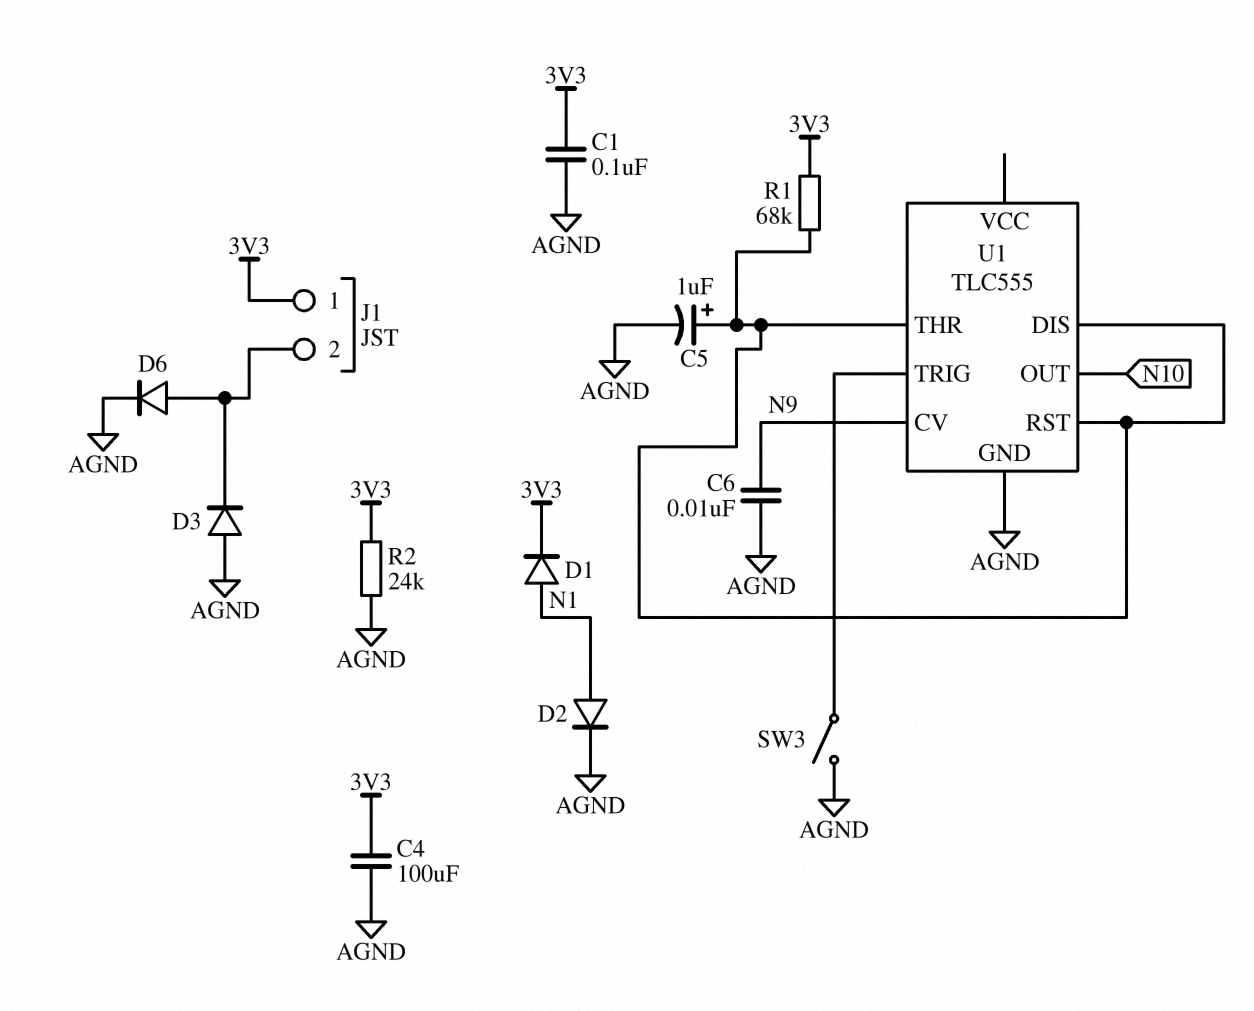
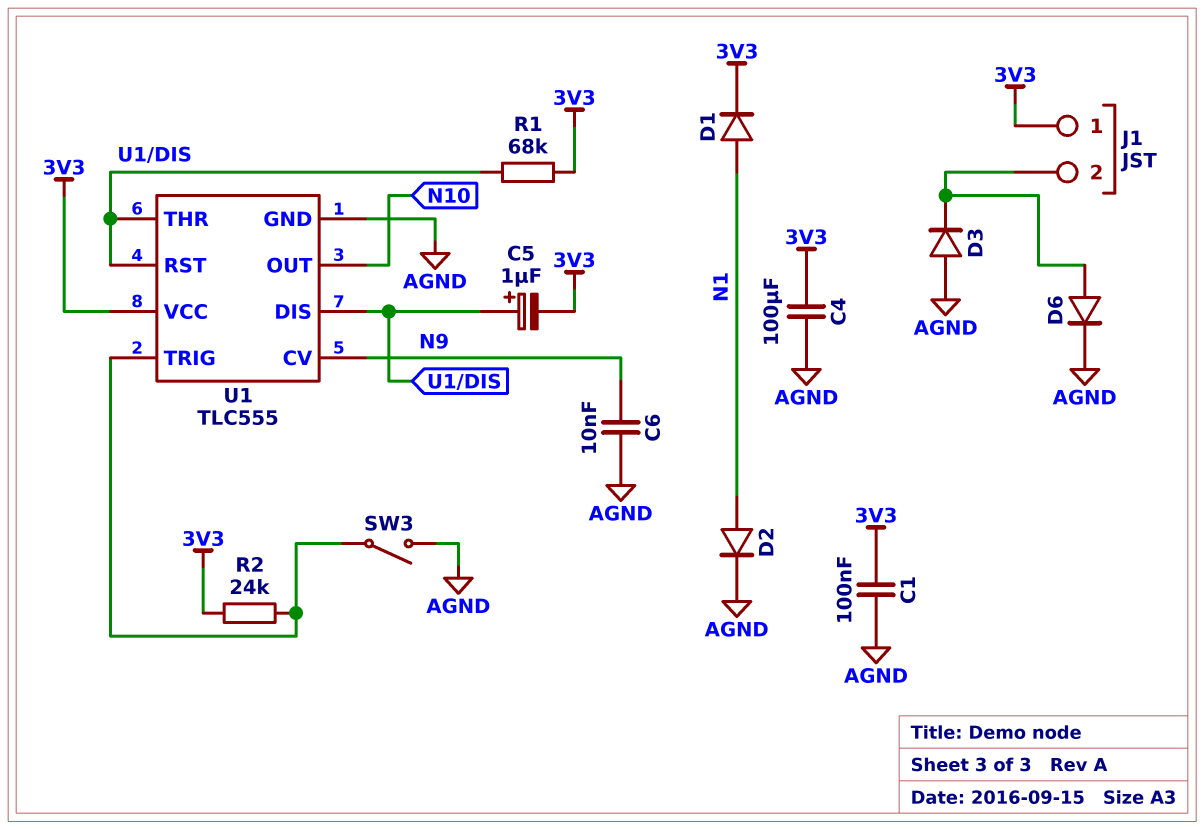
C5: 1uF (plus U1/DIS, minus AGND) -> 1uF (plus U1/DIS, minus 3V3)
R2: 24k (3V3, AGND) -> 24k (3V3, U1/TRIG)
U1 pin VCC: none -> 3V3

